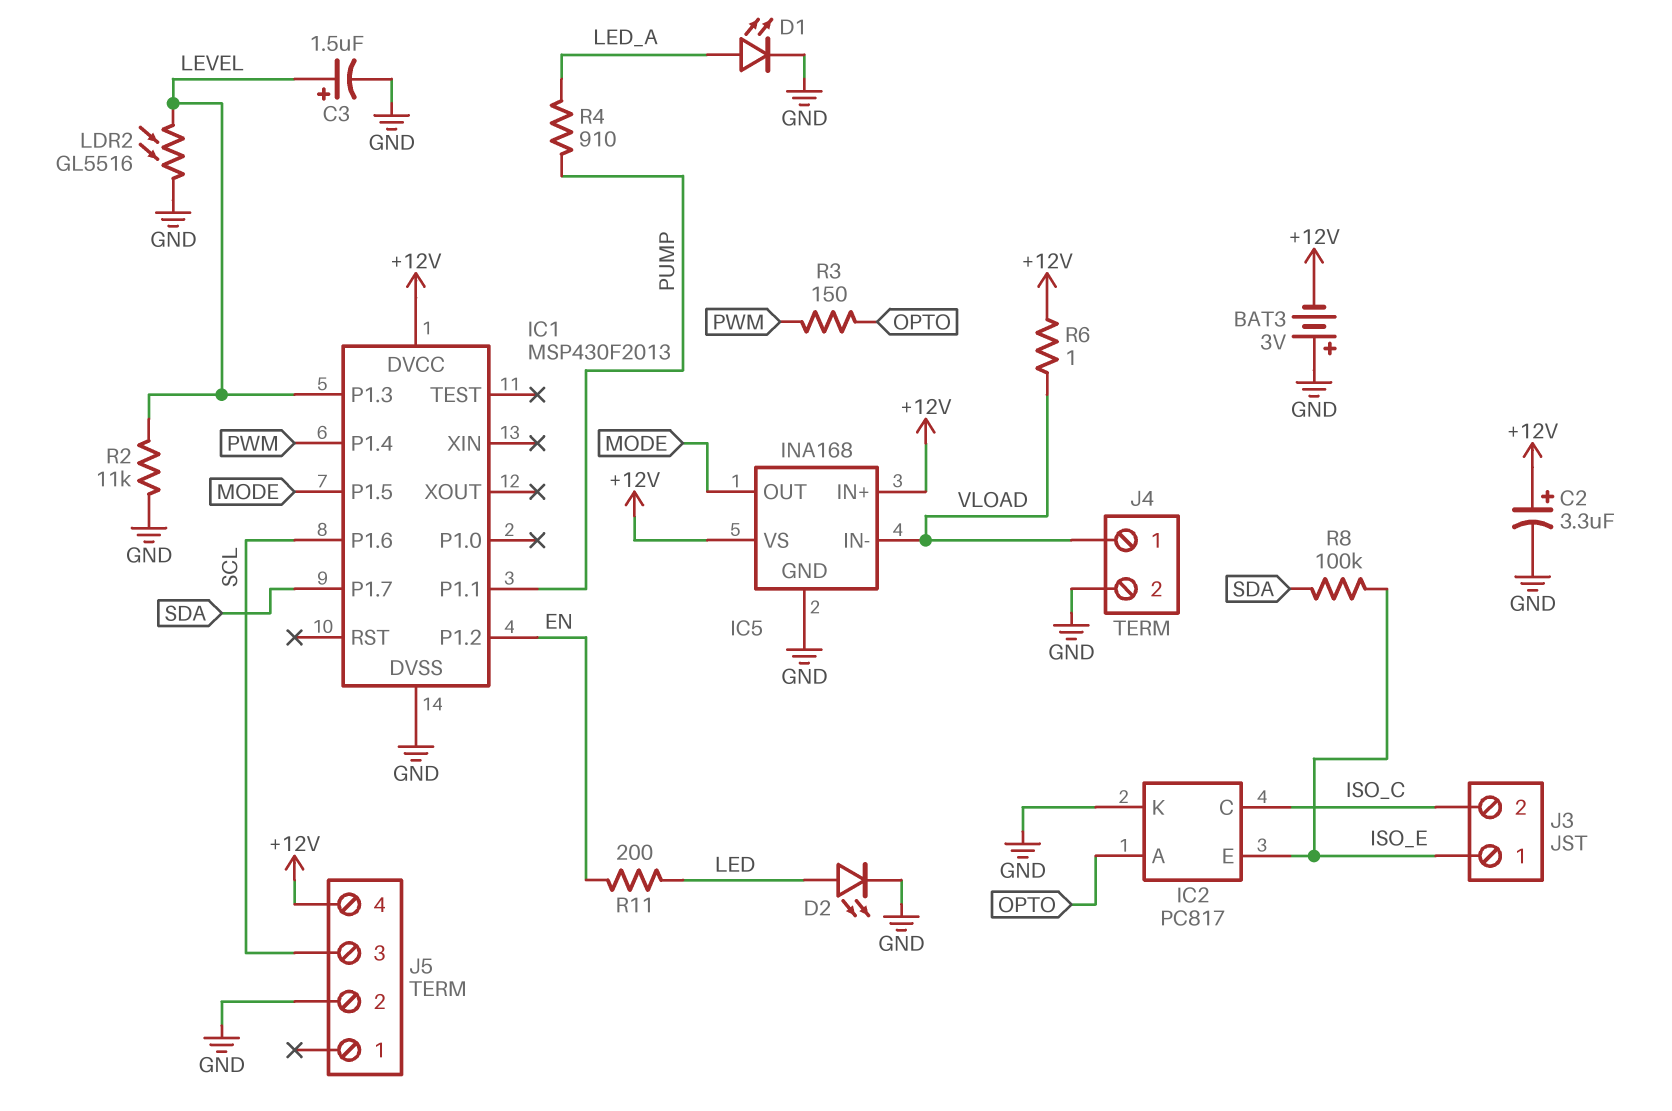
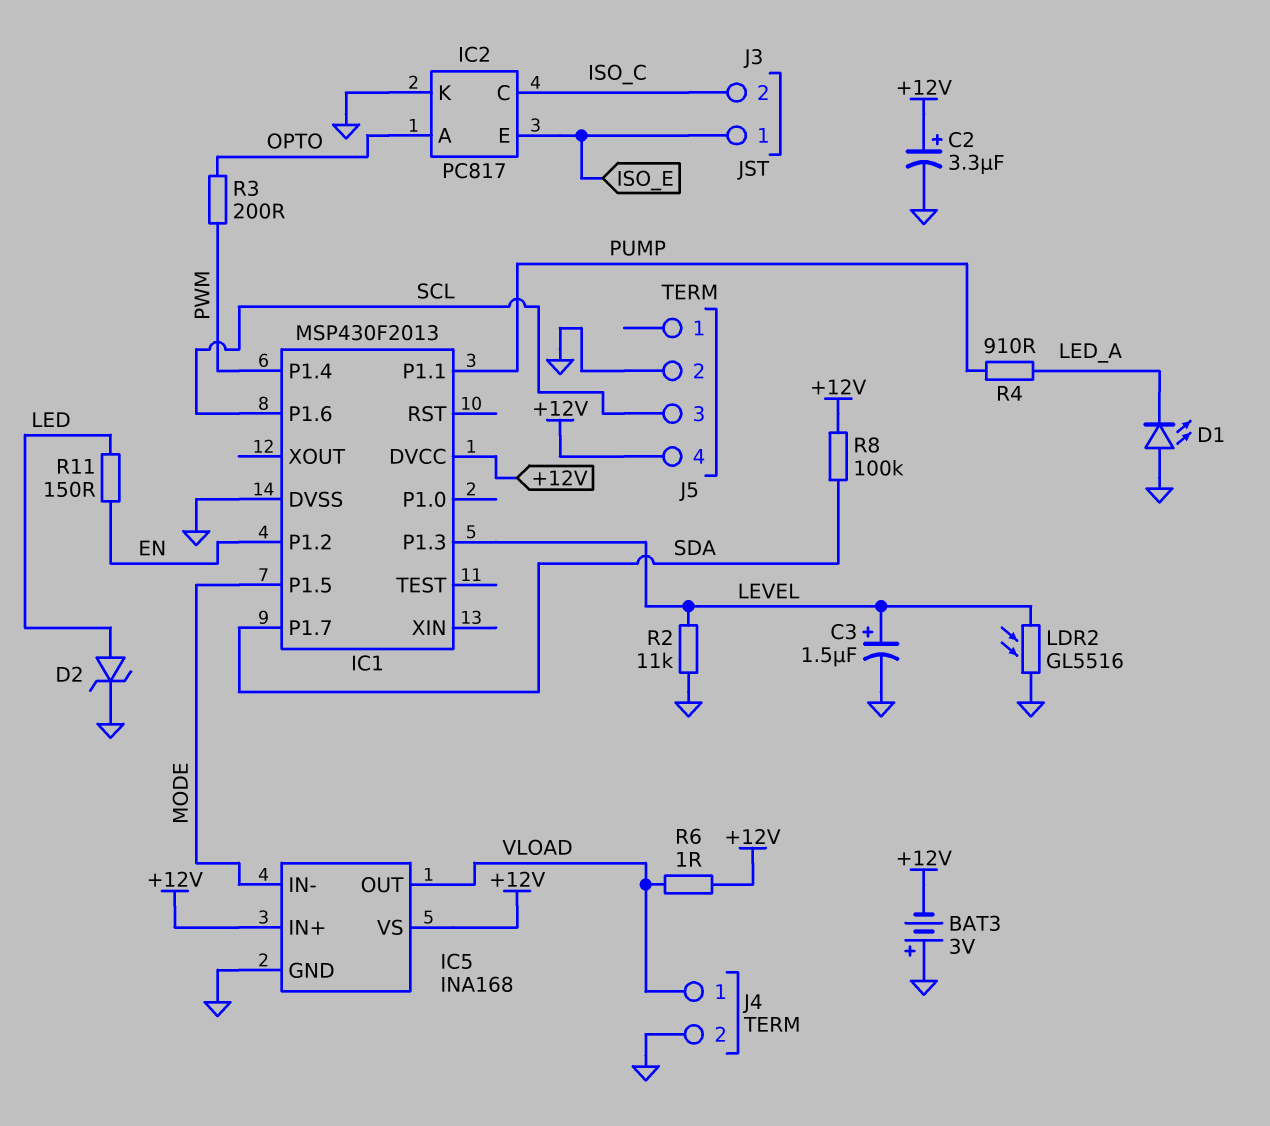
D1: LED (A LED_A, K GND) -> LED (A GND, K LED_A)
D2: LED (A LED, K GND) -> zener (A LED, K GND)
IC5 pin IN-: VLOAD -> MODE
IC5 pin OUT: MODE -> VLOAD
R3: 150 (OPTO, PWM) -> 200 (OPTO, PWM)
R8: 100k (ISO_E, SDA) -> 100k (+12V, SDA)
R11: 200 (EN, LED) -> 150 (EN, LED)

